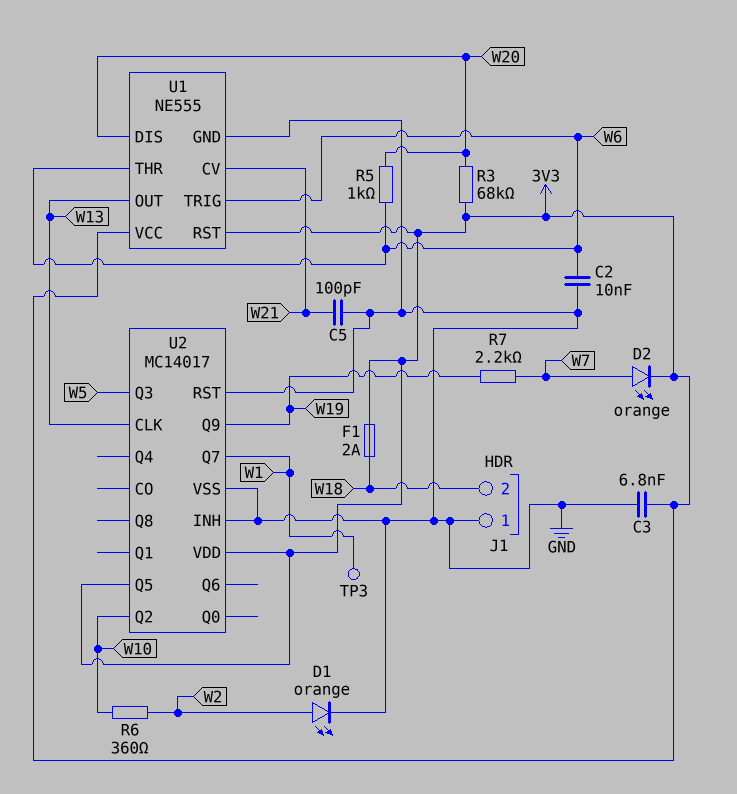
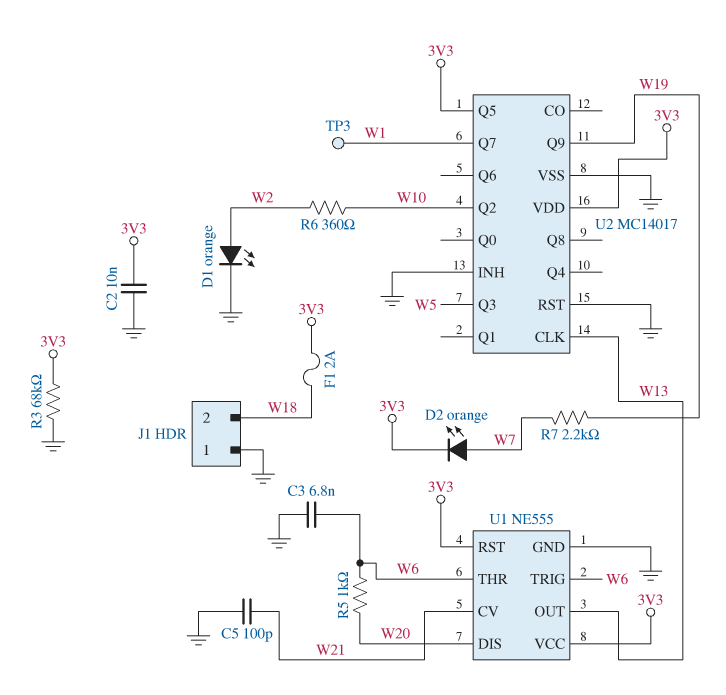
C2: 10nF (GND, W6) -> 10nF (3V3, GND)
C3: 6.8nF (3V3, GND) -> 6.8nF (GND, W6)
R3: 68k (3V3, W20) -> 68k (3V3, GND)

